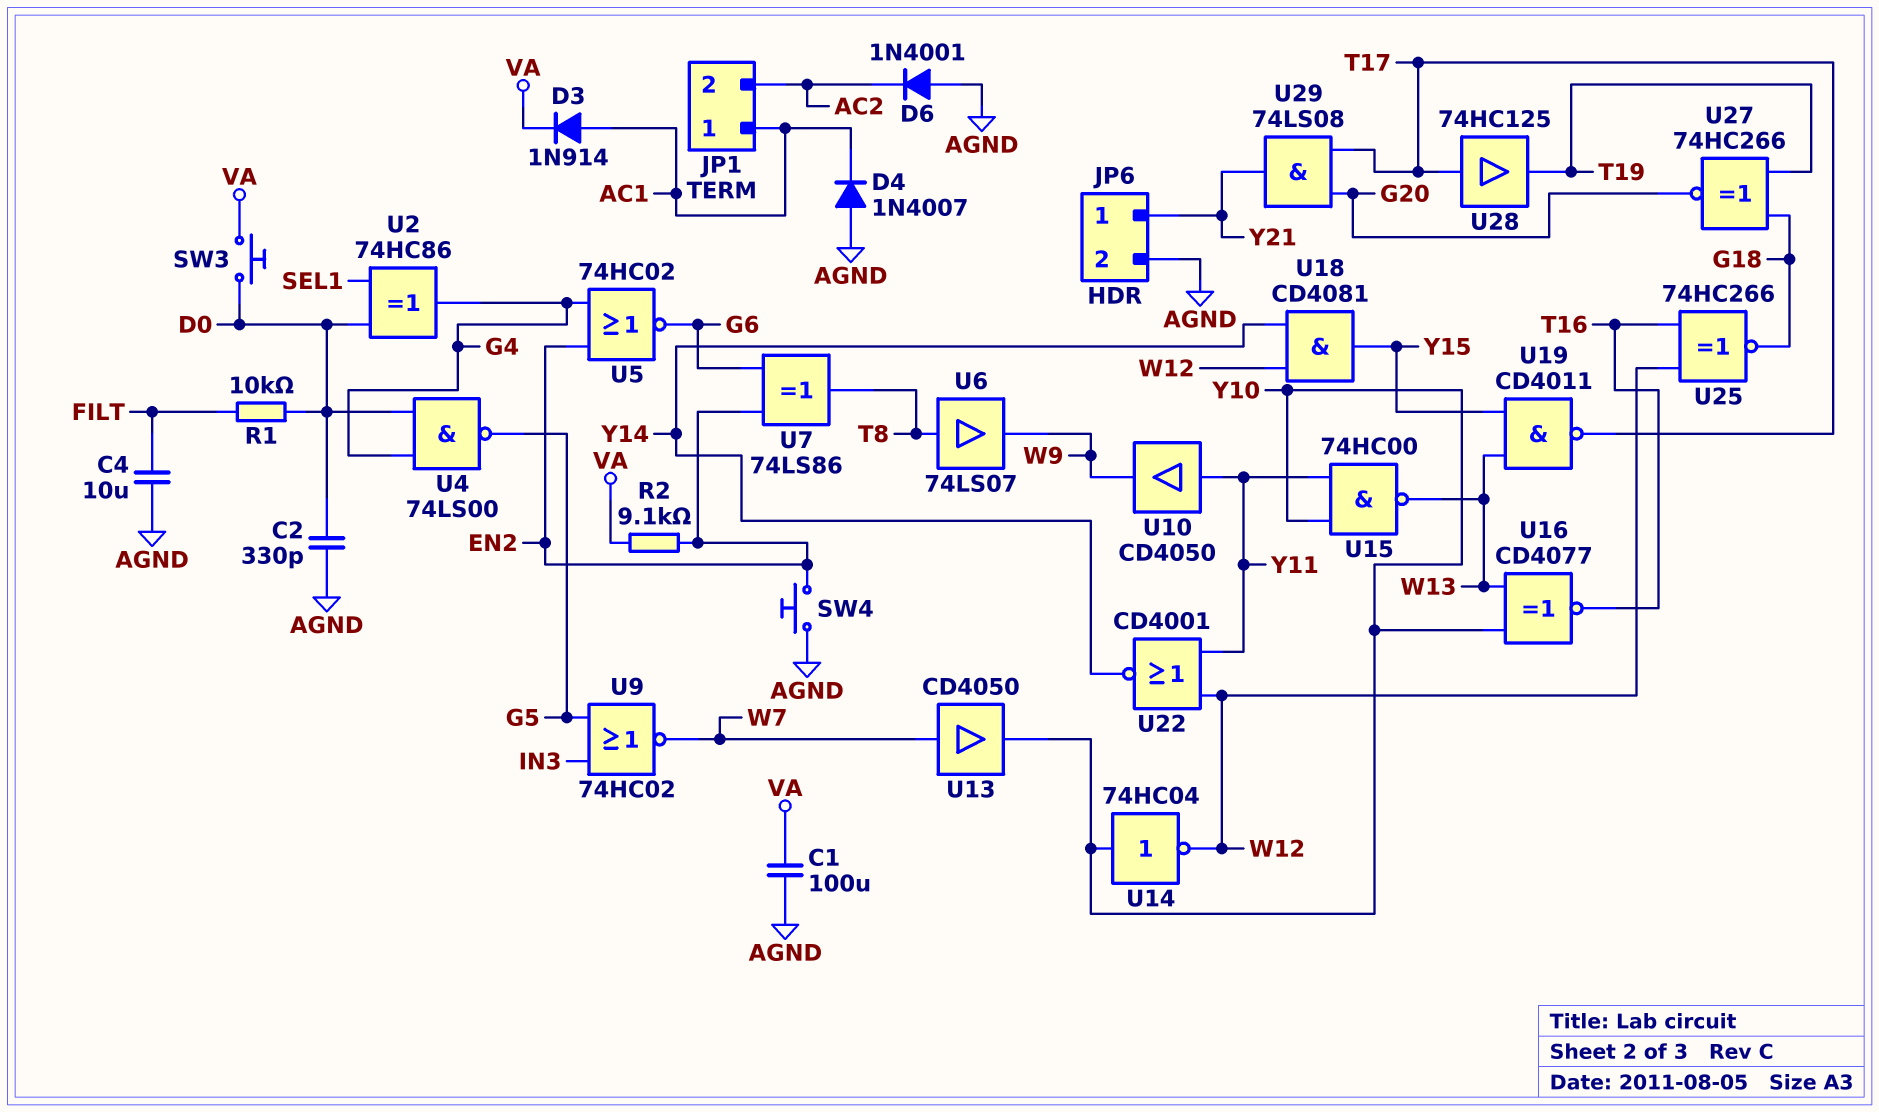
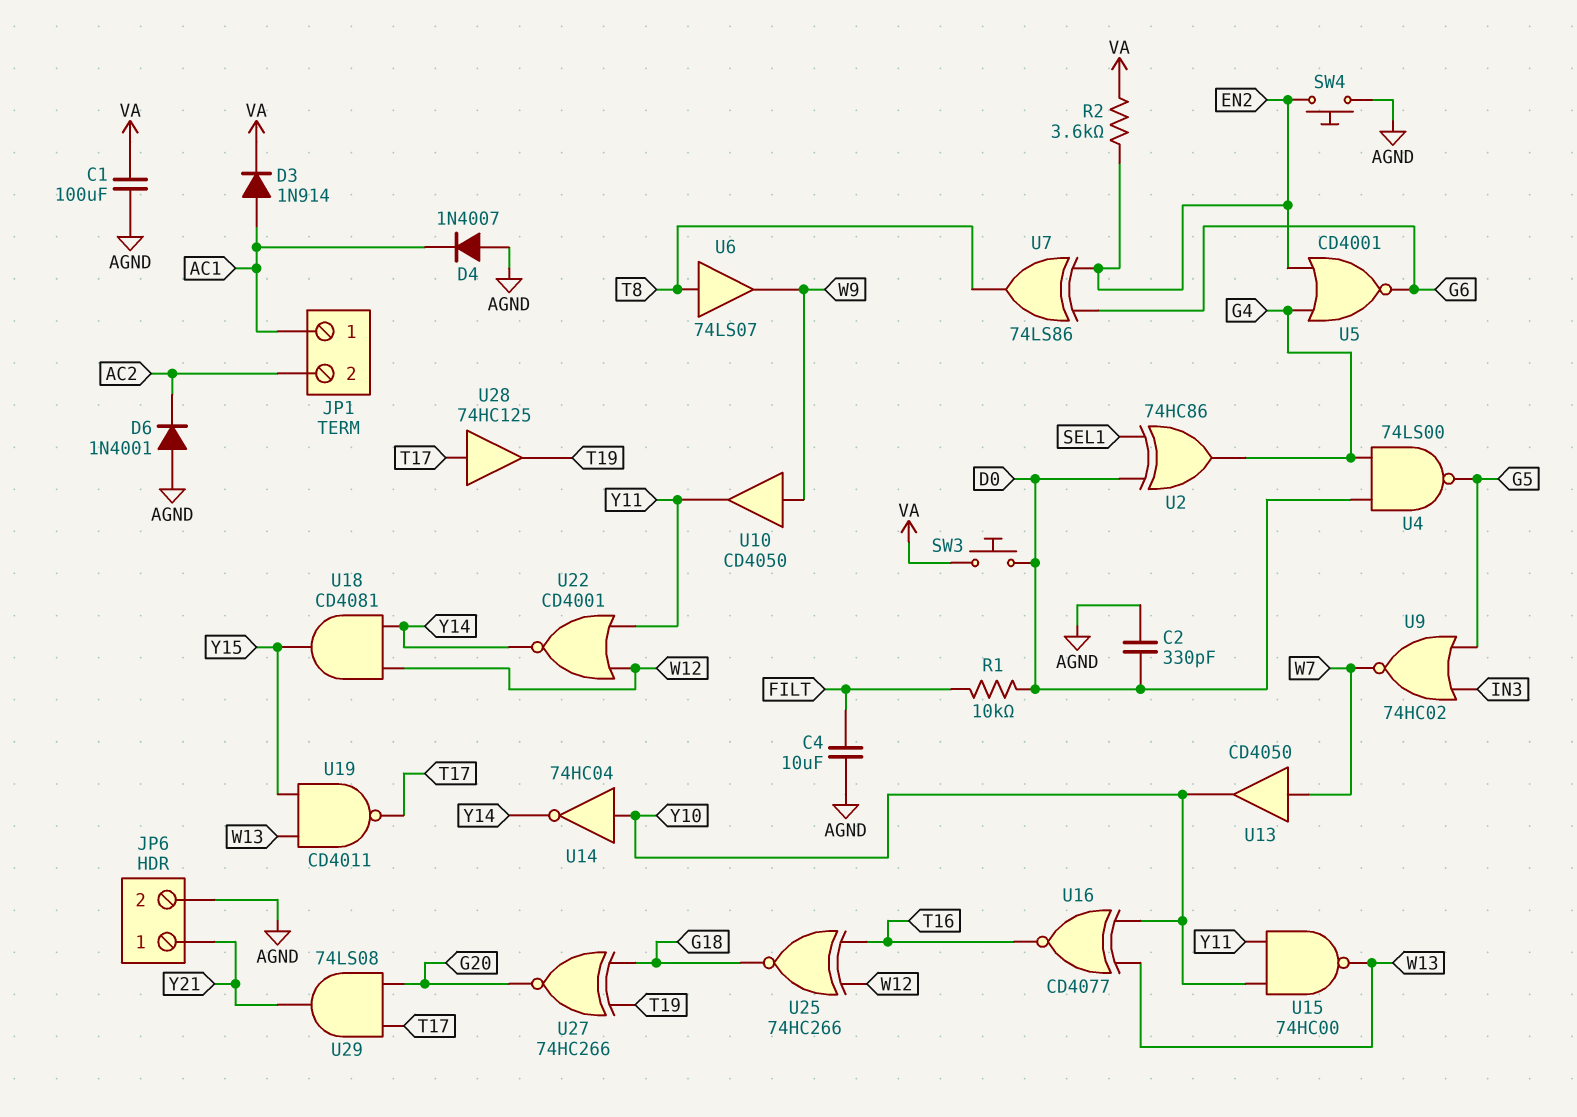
R2: 9.1k (EN2, VA) -> 3.6k (EN2, VA)
U5: NOR 74HC02 (in EN2, in G4, out G6) -> NOR CD4001 (in EN2, in G4, out G6)
U10: buffer CD4050 (in Y11, out W9) -> buffer CD4050 (in W9, out Y11)
U14: NOT 74HC04 (in Y10, out W12) -> NOT 74HC04 (in Y10, out Y14)

